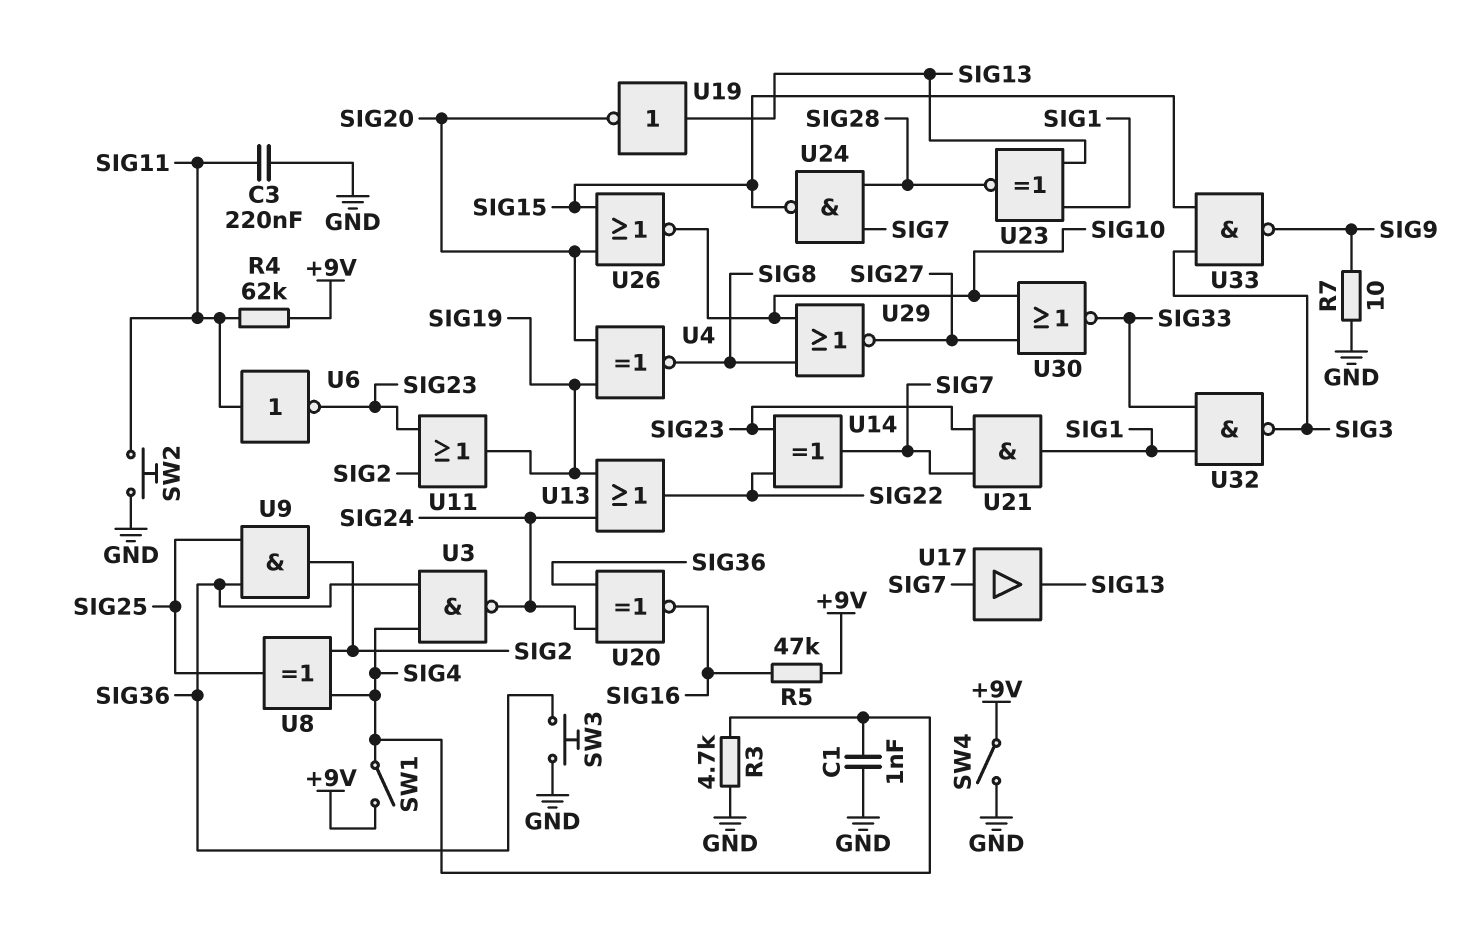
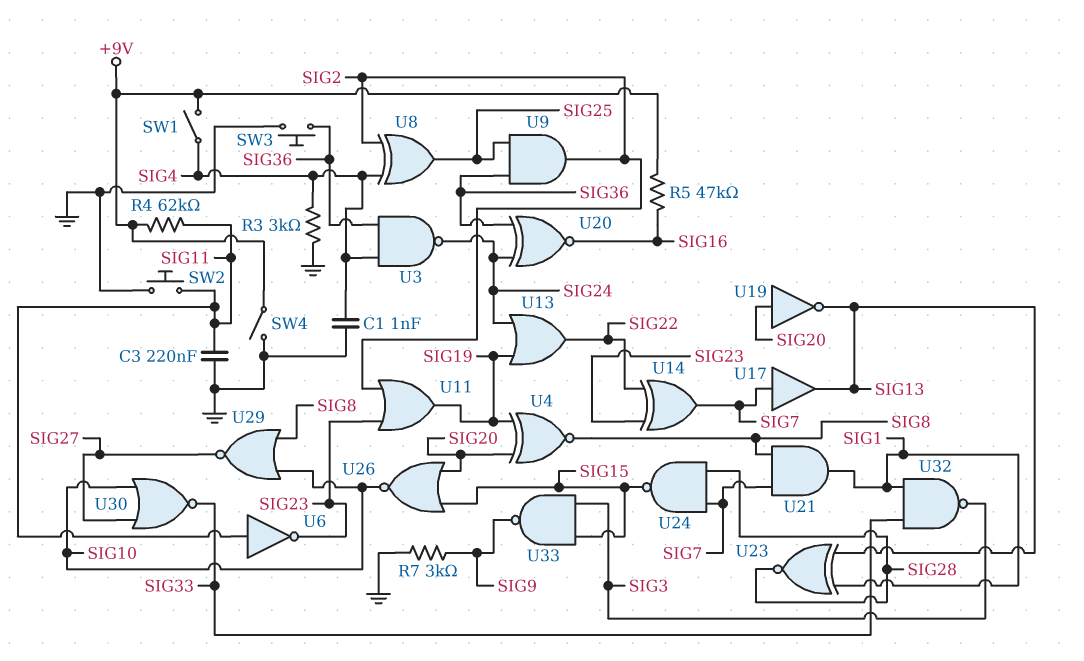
R3: 4.7k (GND, SIG4) -> 3k (GND, SIG4)
R7: 10 (GND, SIG9) -> 3k (GND, SIG9)
U19: NOT (in SIG13, out SIG20) -> NOT (in SIG20, out SIG13)
U21: AND (in SIG7, in SIG23, out SIG1) -> AND (in SIG7, in SIG8, out SIG1)

